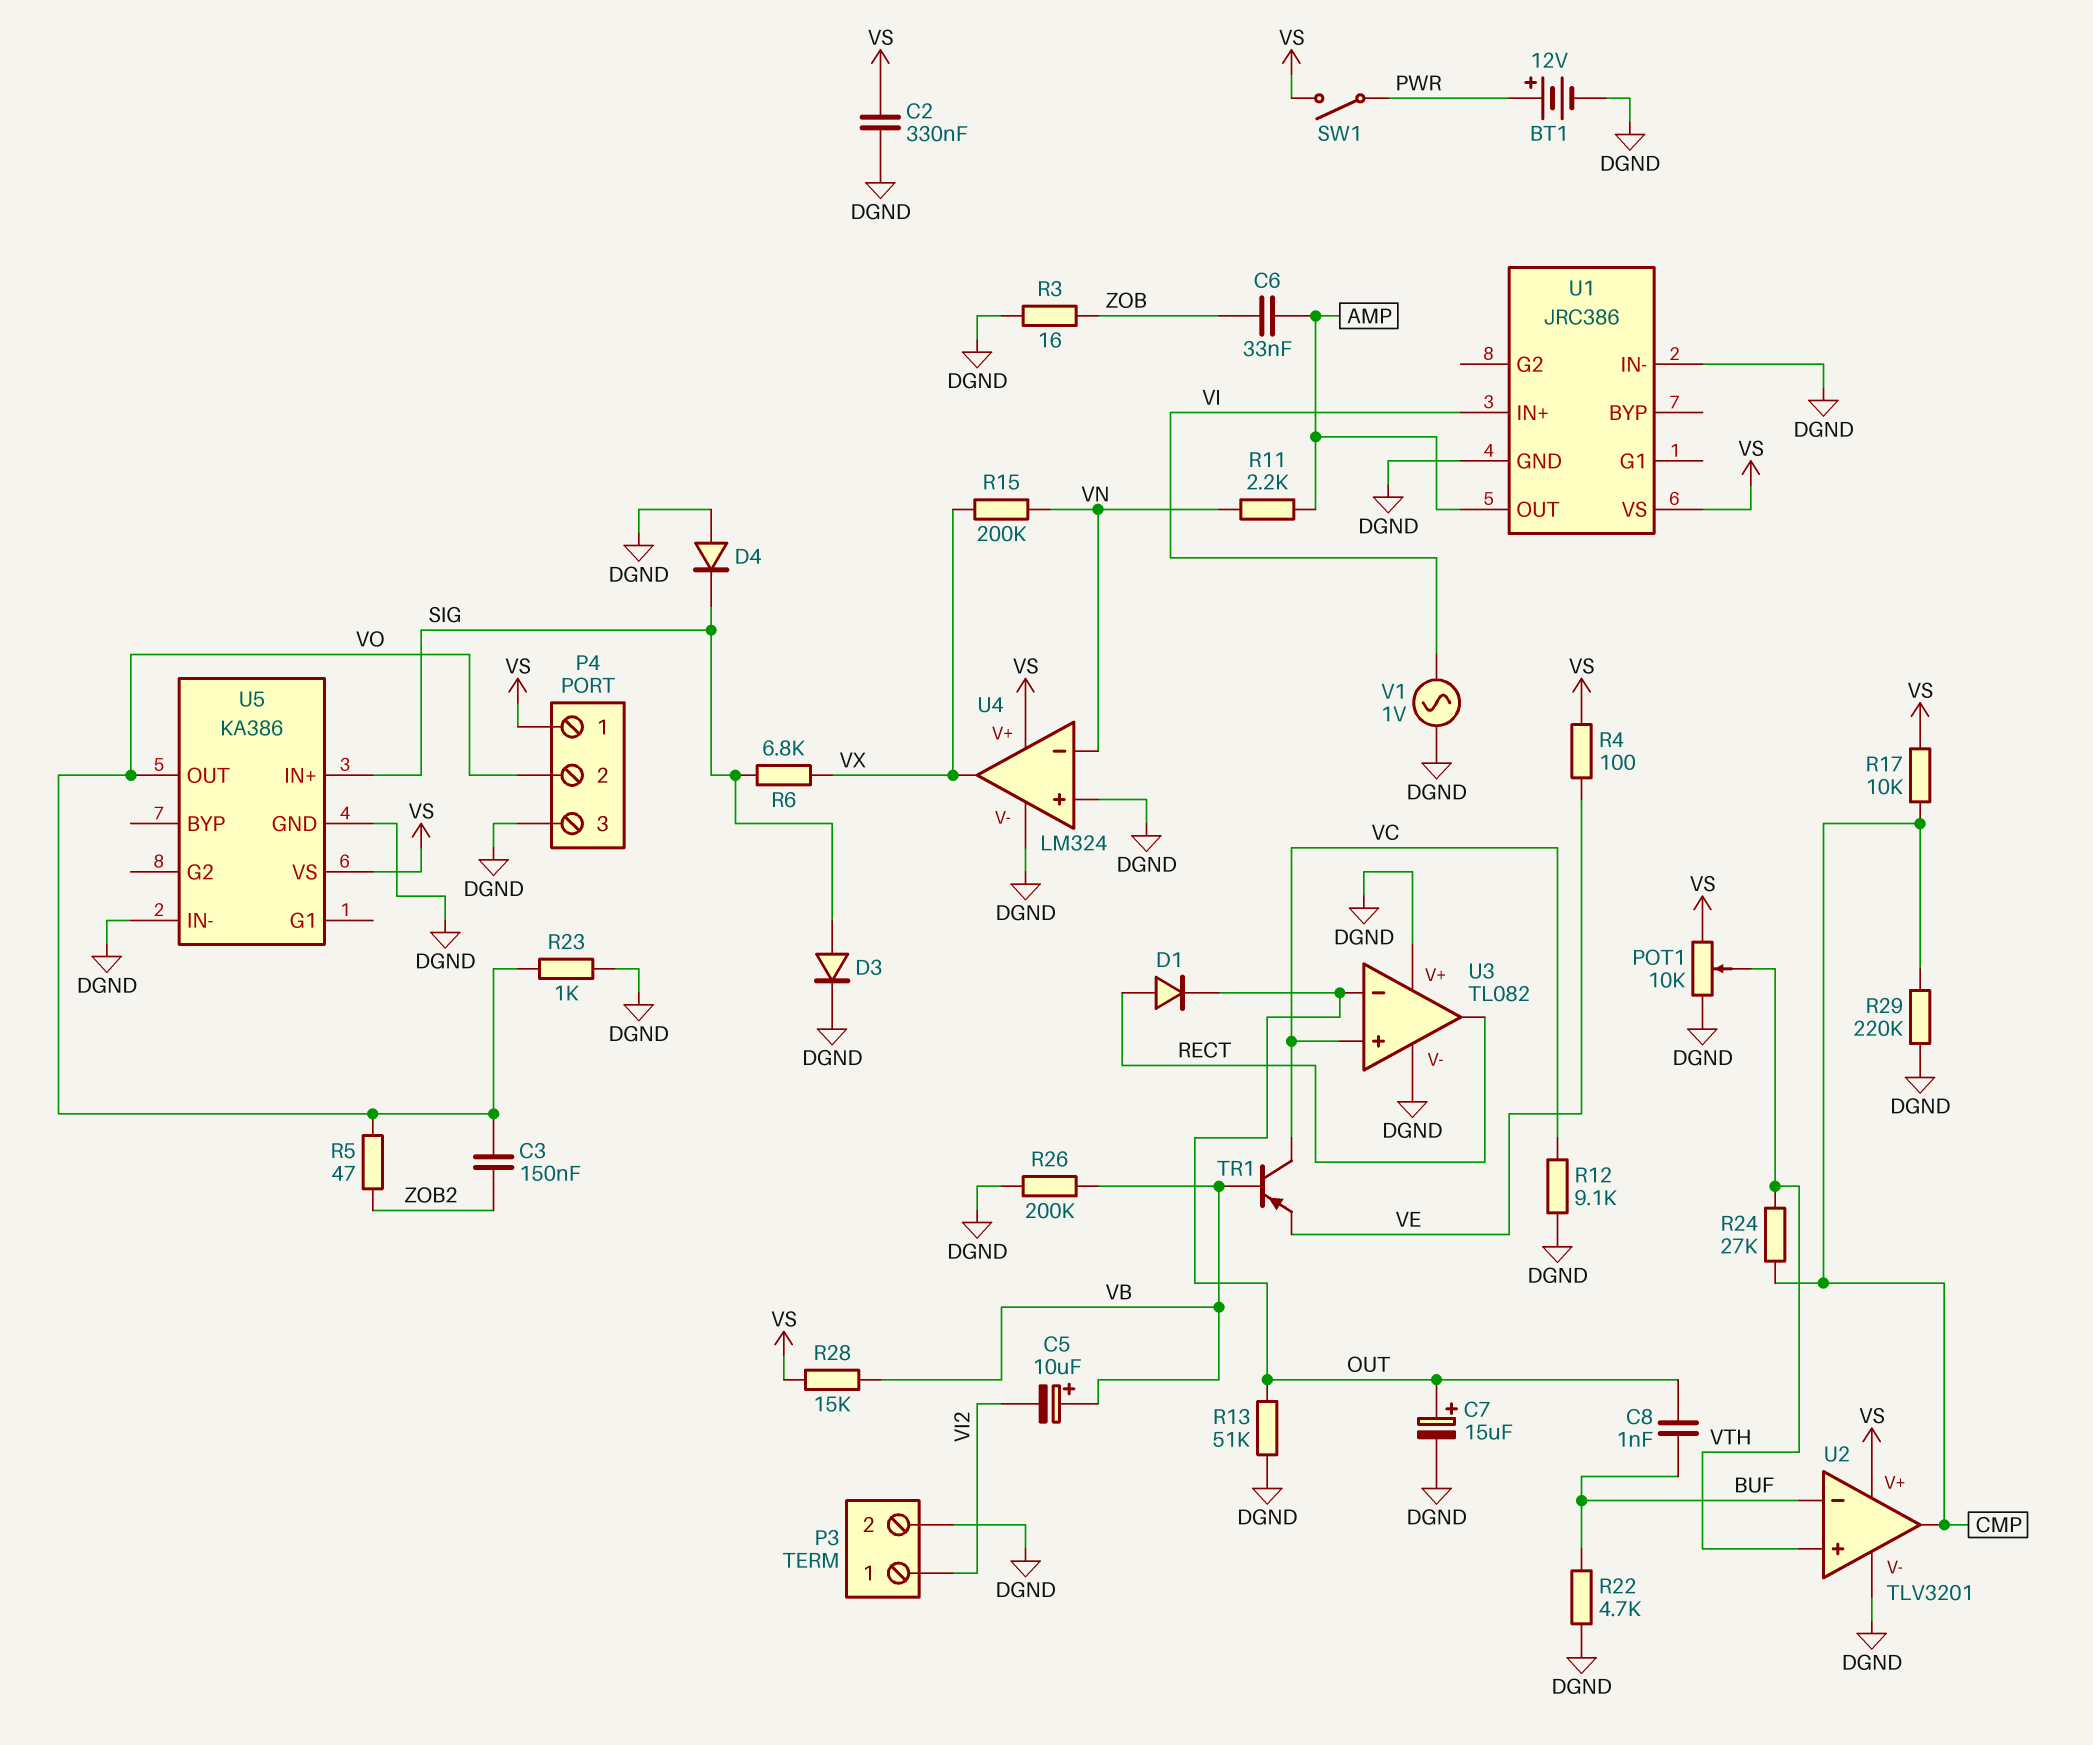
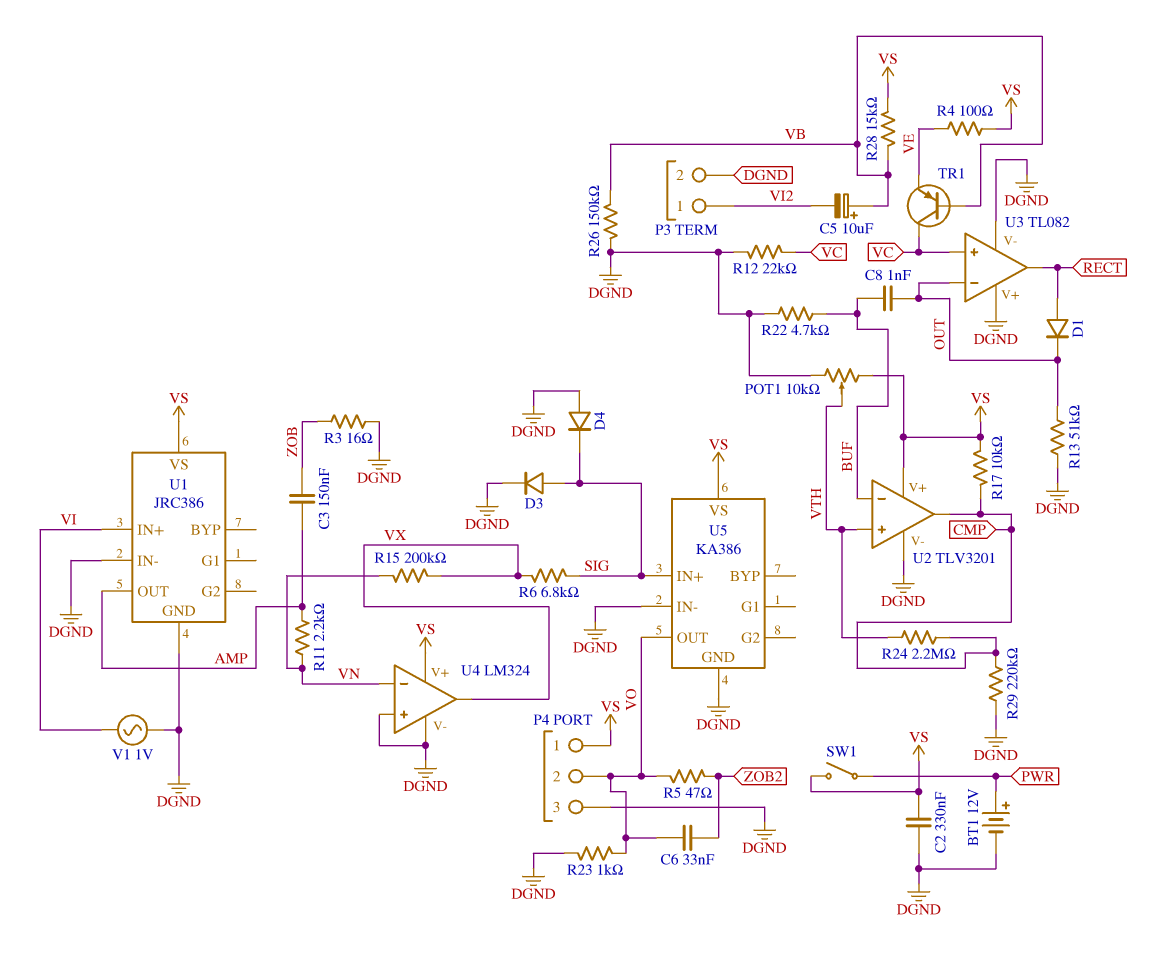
C3: 150nF (VO, ZOB2) -> 150nF (AMP, ZOB)
C6: 33nF (AMP, ZOB) -> 33nF (VO, ZOB2)
C7: 15uF (plus OUT, minus DGND) -> none
R12: 9.1k (DGND, VC) -> 22k (DGND, VC)
R24: 27k (CMP, VTH) -> 2.2M (CMP, VTH)
R26: 200k (DGND, VB) -> 150k (DGND, VB)

